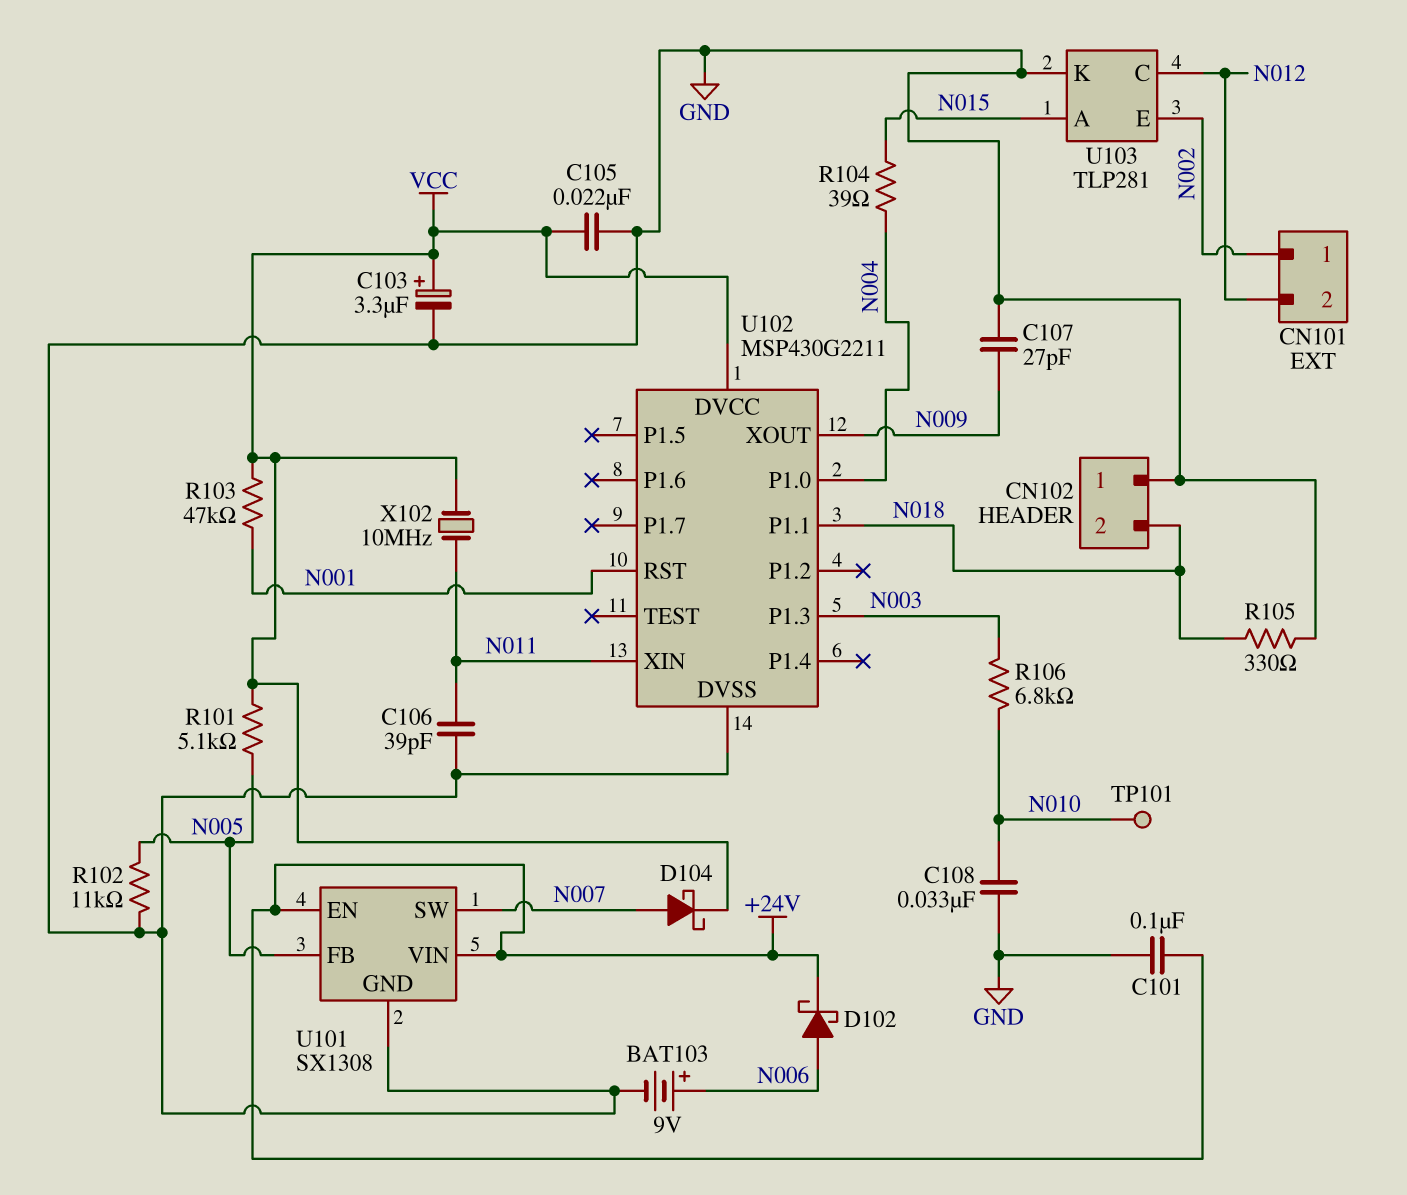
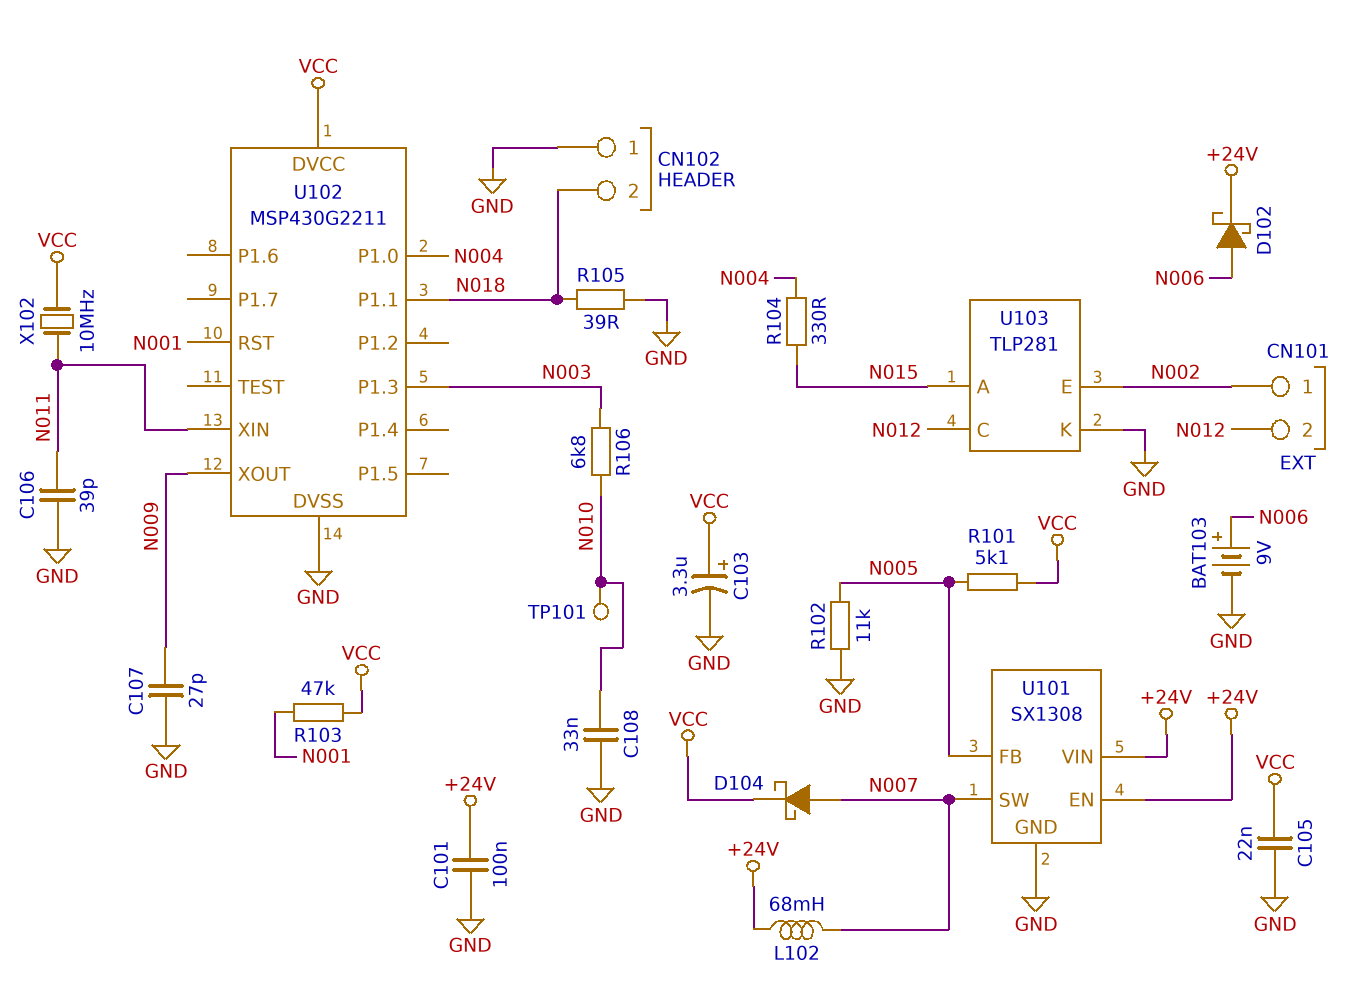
L102: none -> 68mH (+24V, N007)
R104: 39 (N004, N015) -> 330 (N004, N015)
R105: 330 (GND, N018) -> 39 (GND, N018)

